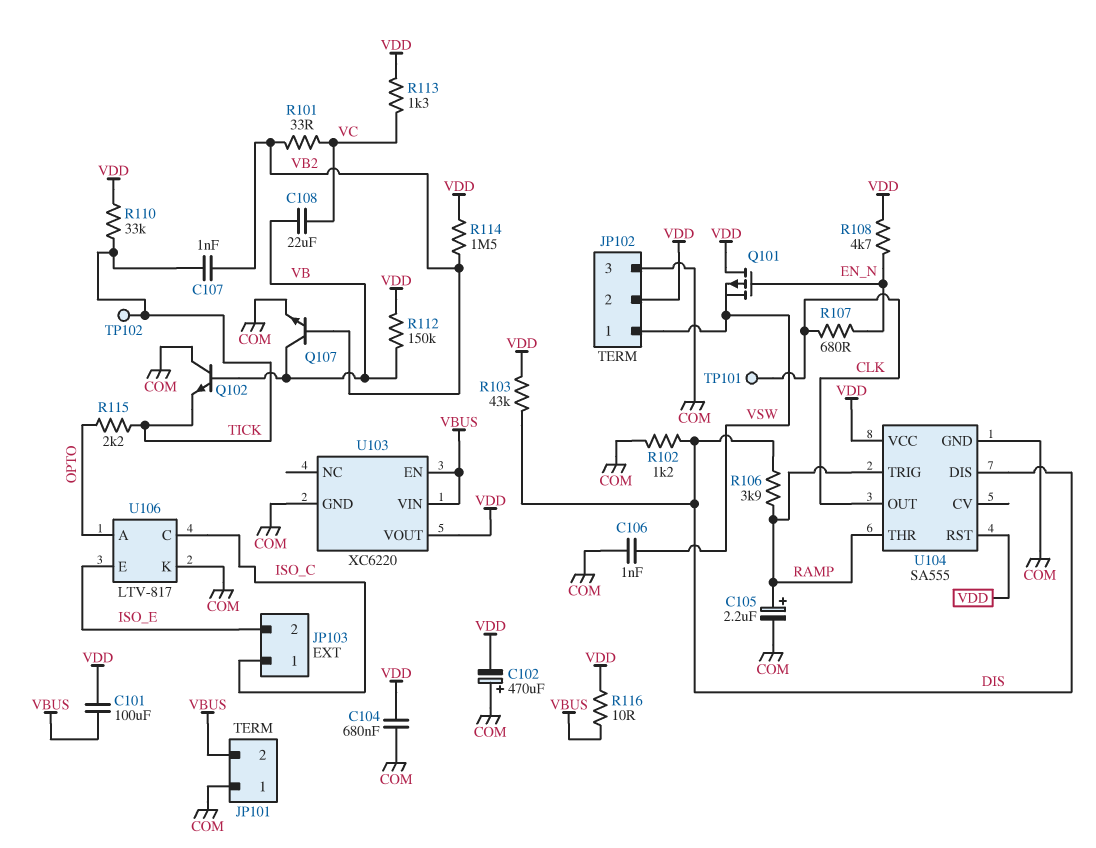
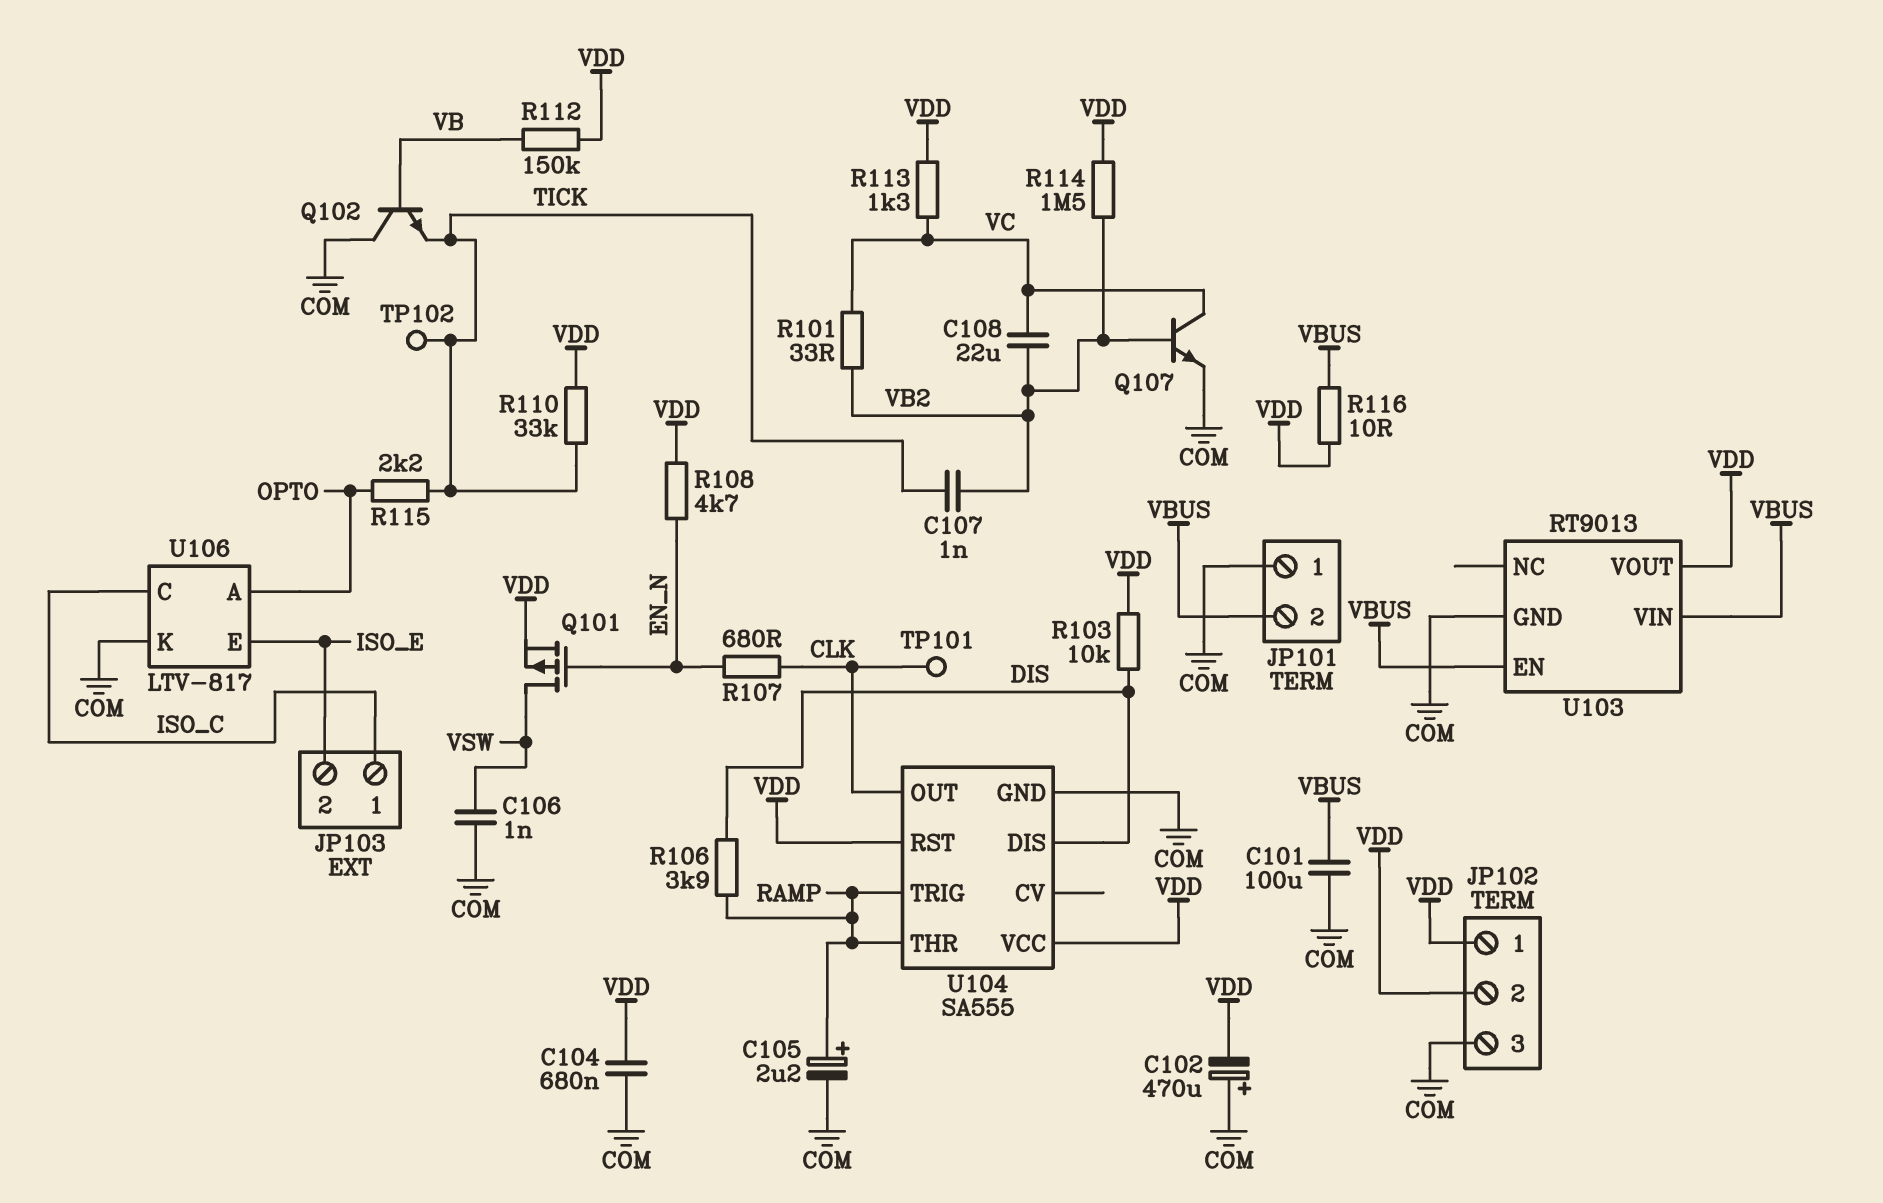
C101: 100uF (VBUS, VDD) -> 100uF (COM, VBUS)
C108: 22uF (VB, VC) -> 22uF (VB2, VC)
JP102 pin 1: VSW -> VDD
Q101: PMOS (G EN_N, D VDD, S VSW) -> PMOS (G EN_N, D VSW, S VDD)
Q107: NPN (B VB2, C VB, E COM) -> NPN (B VB2, C VC, E COM)
R102: 1.2k (COM, DIS) -> none
R103: 43k (DIS, VDD) -> 10k (DIS, VDD)
U103: XC6220 -> RT9013

